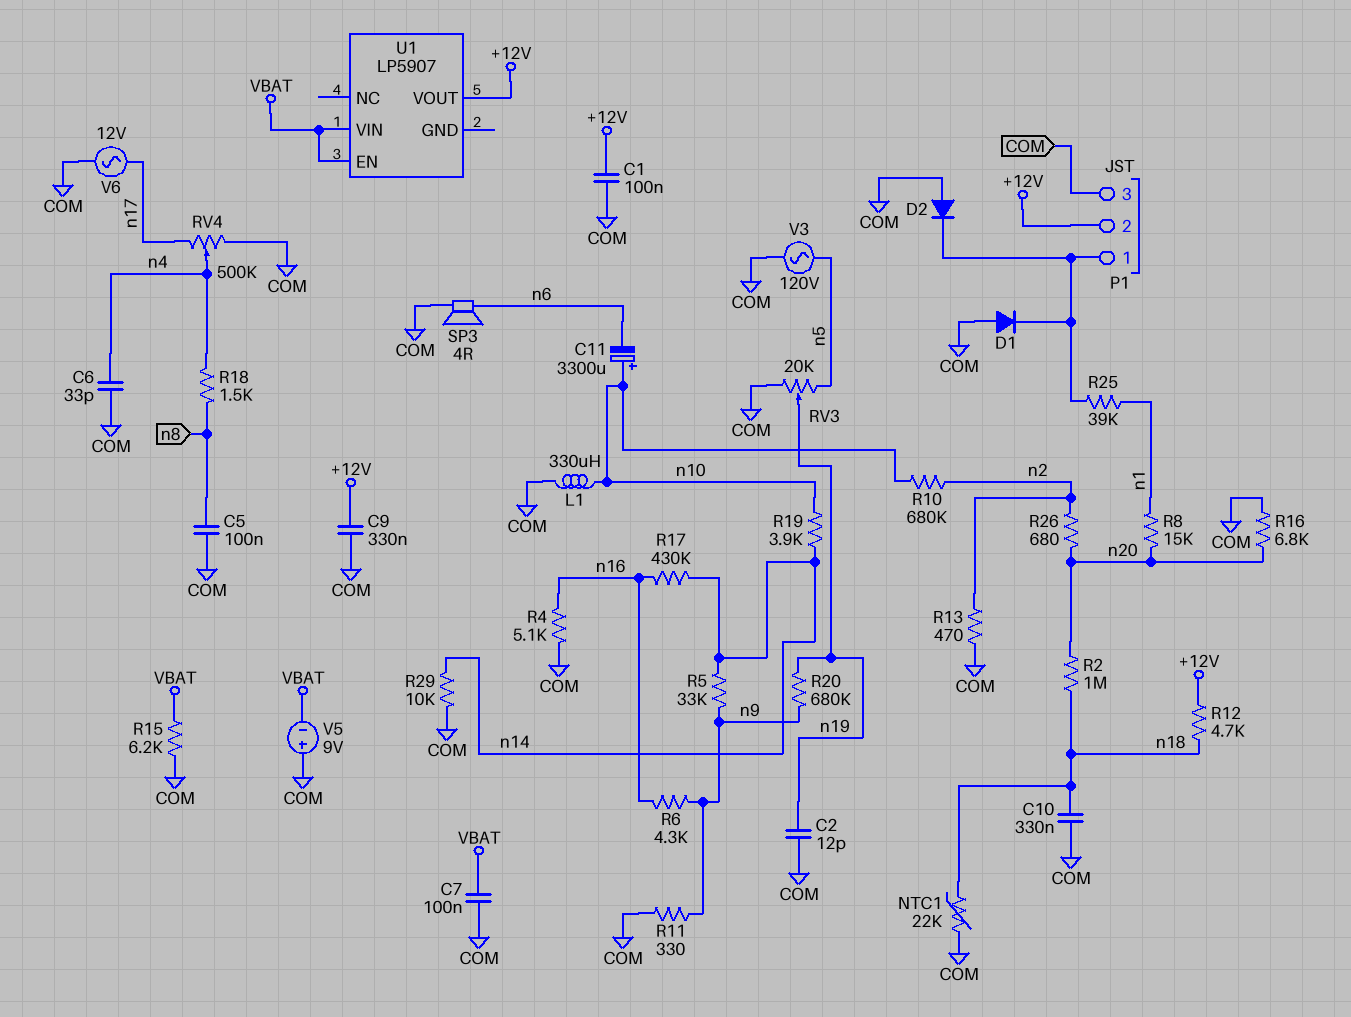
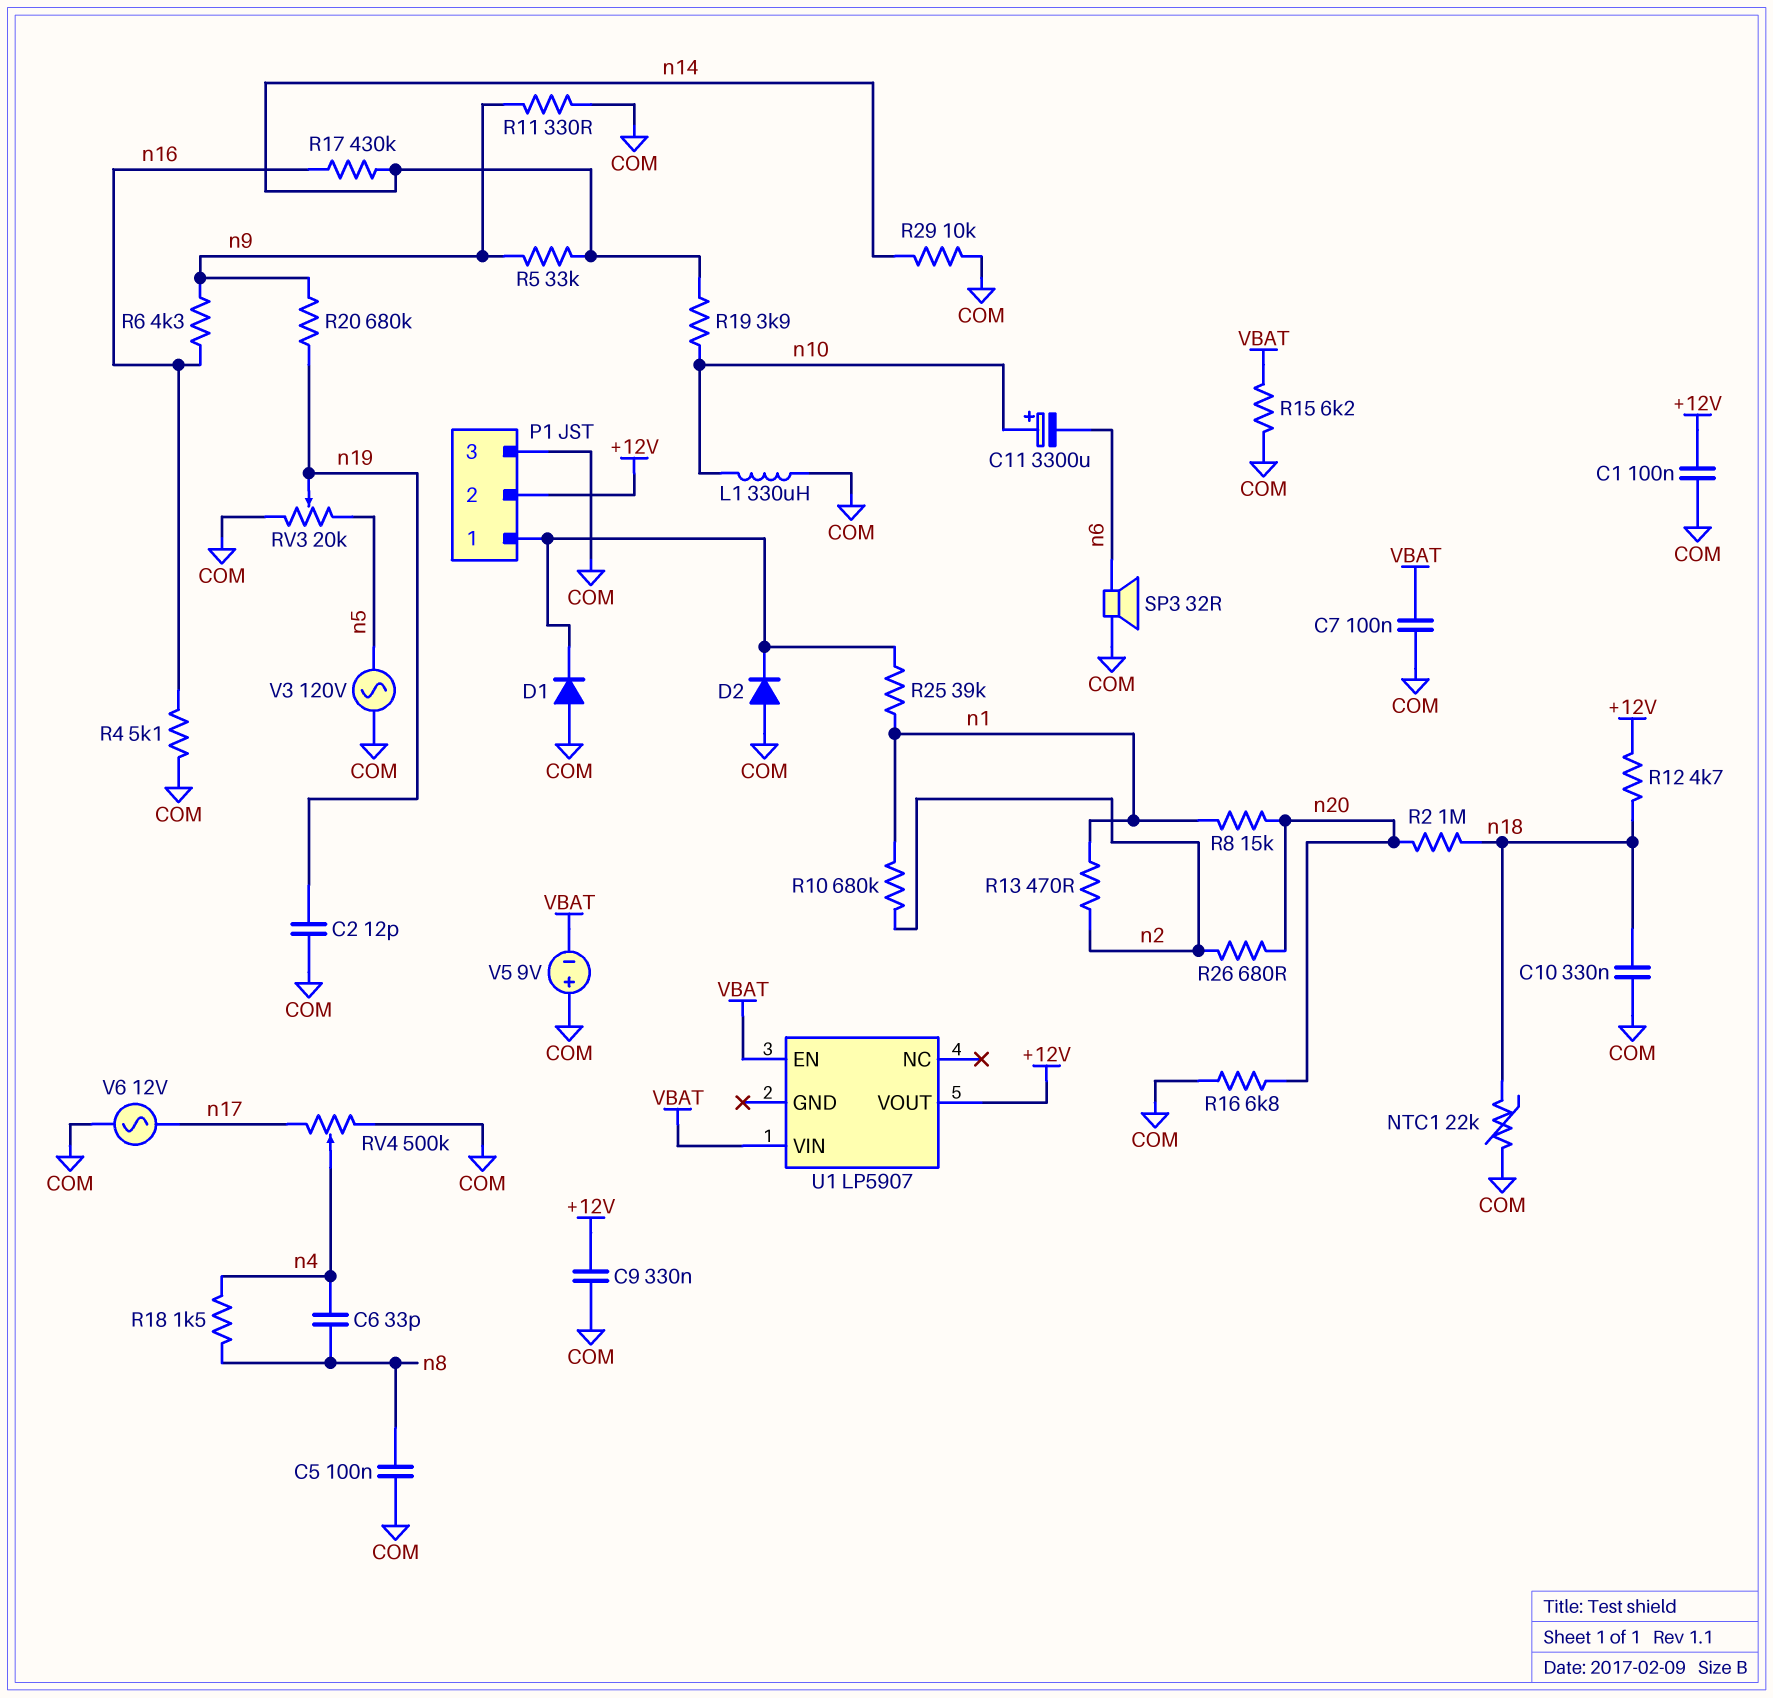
C6: 33pF (COM, n4) -> 33pF (n4, n8)
R10: 680k (n2, n10) -> 680k (n1, n2)
R13: 470 (COM, n2) -> 470 (n1, n2)
SP3: speaker 4R (COM, n6) -> speaker 32R (COM, n6)

